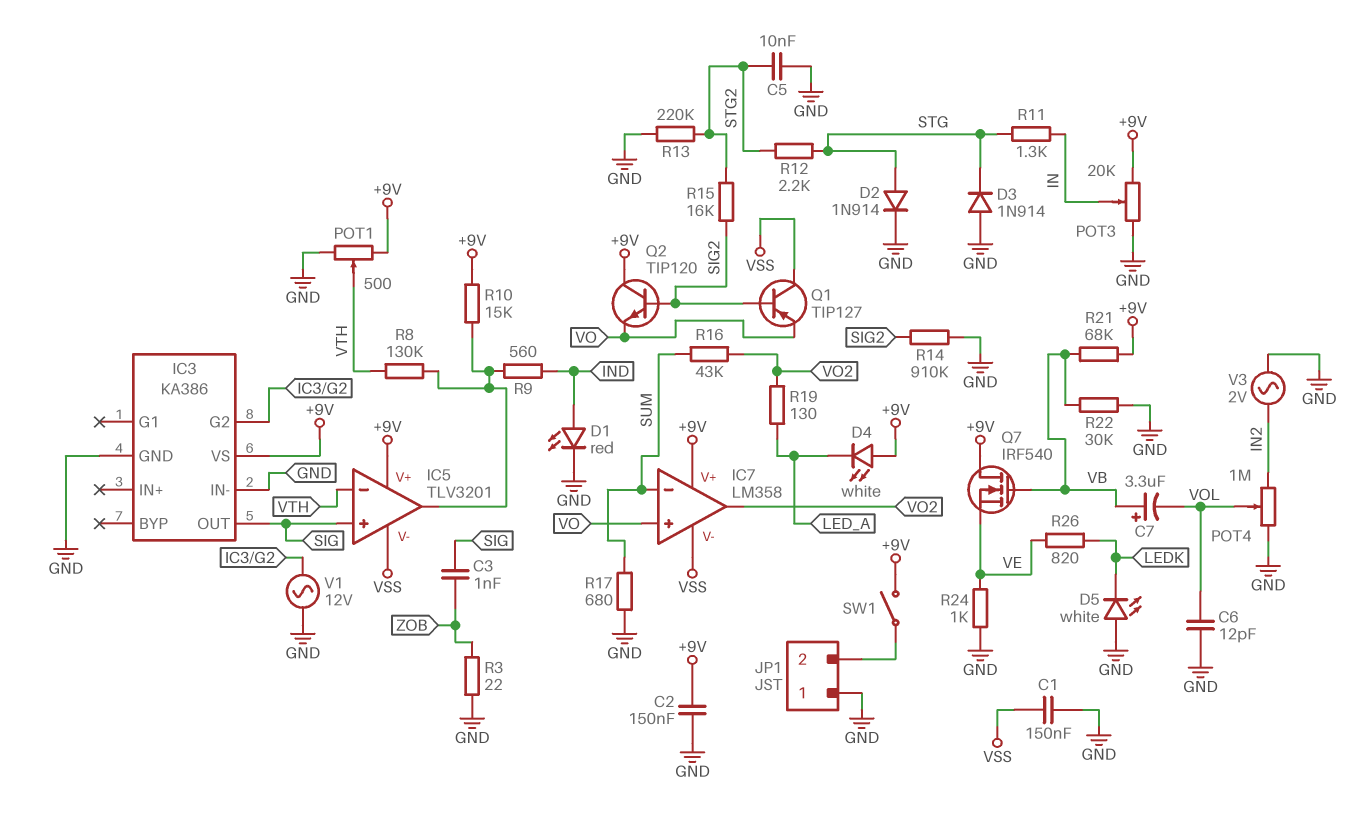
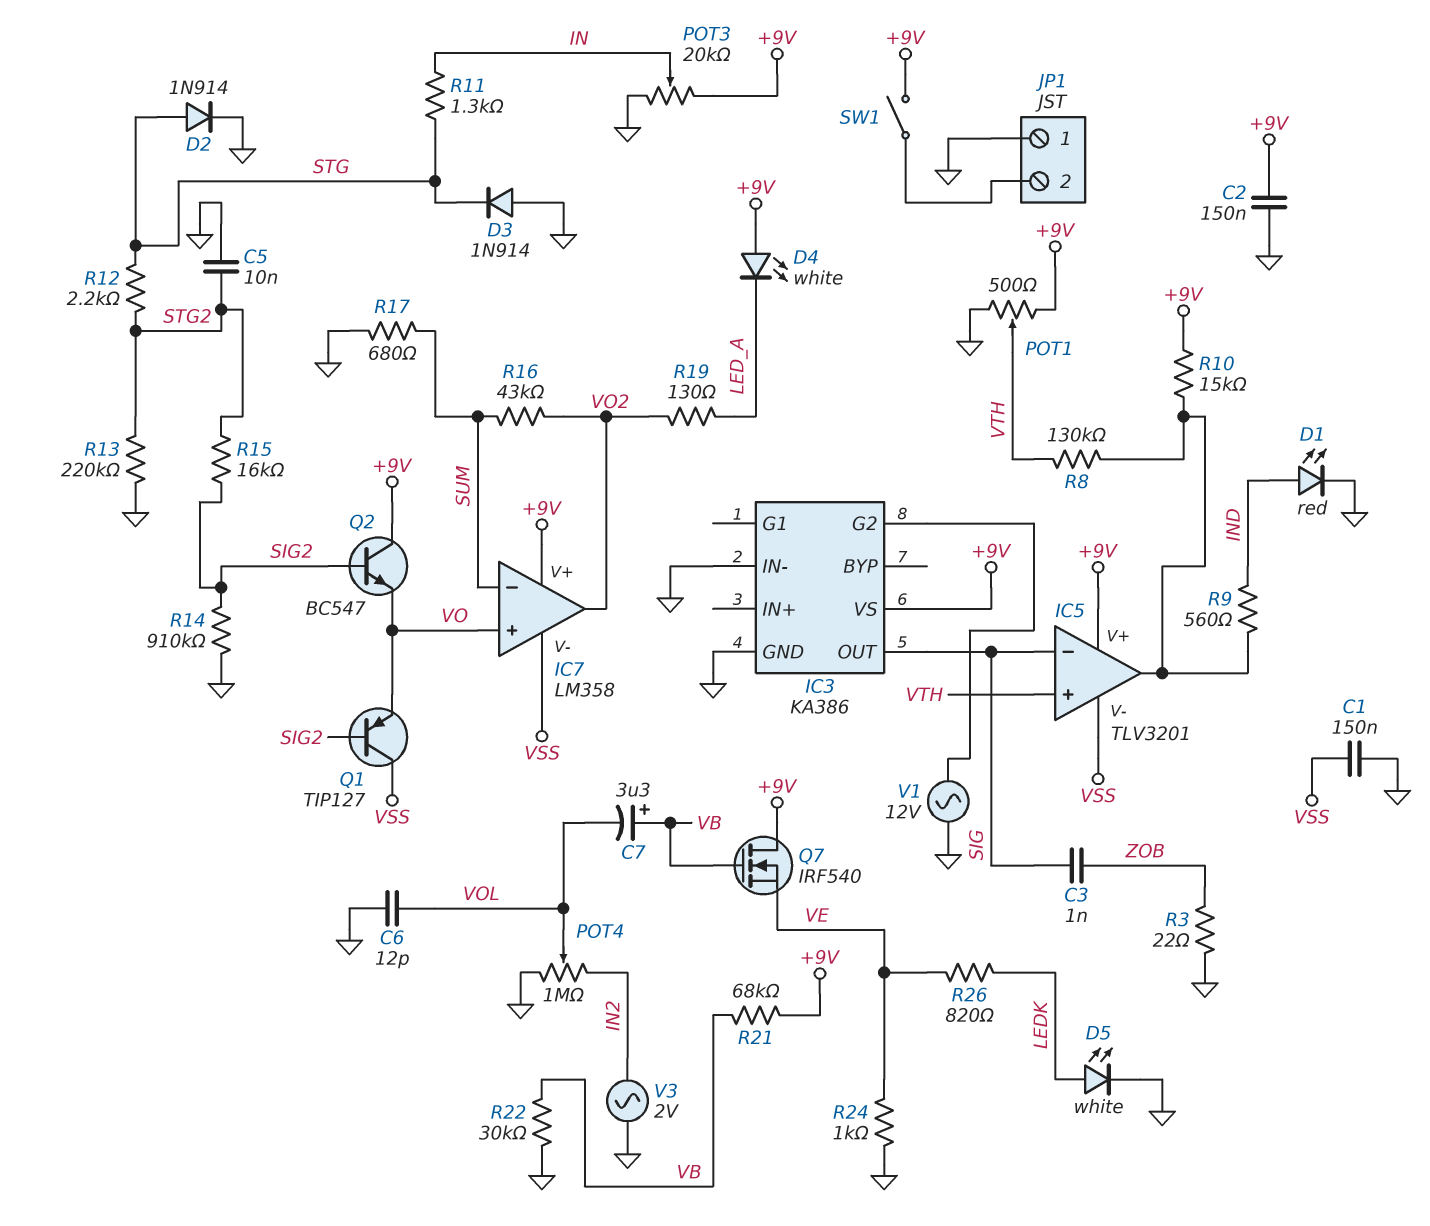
D5: LED white (A GND, K LEDK) -> LED white (A LEDK, K GND)
IC5 pin in+: SIG -> VTH
IC5 pin in-: VTH -> SIG
Q2: NPN TIP120 (B SIG2, C +9V, E VO) -> NPN BC547 (B SIG2, C +9V, E VO)

